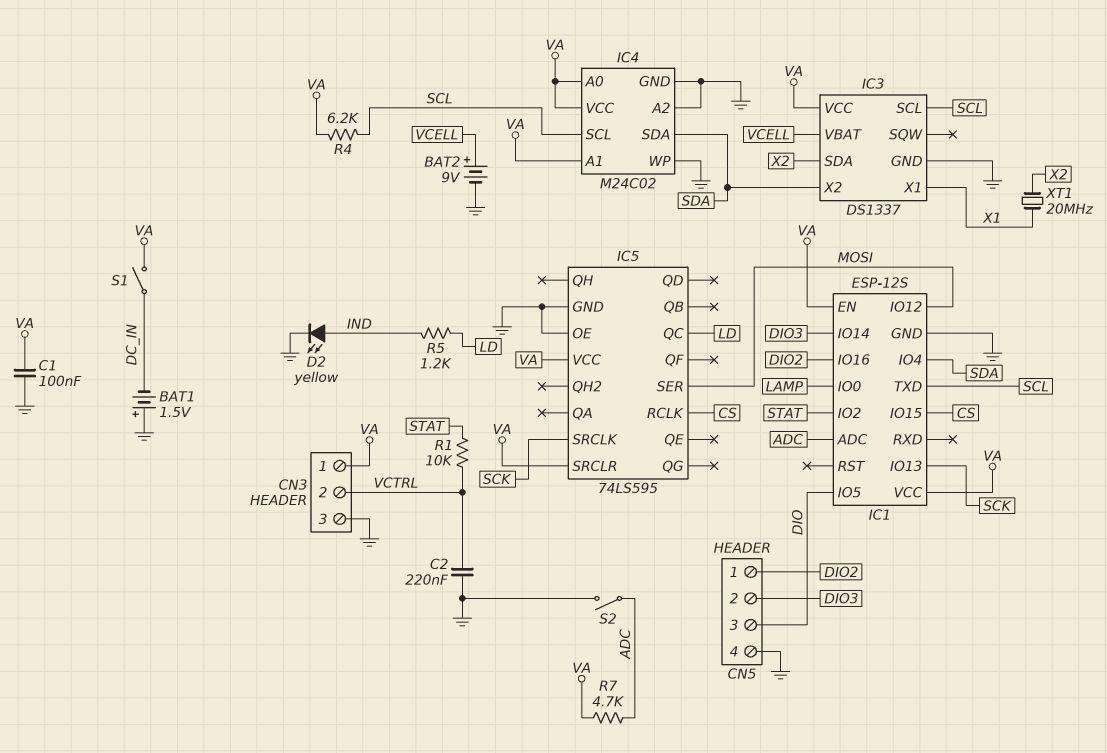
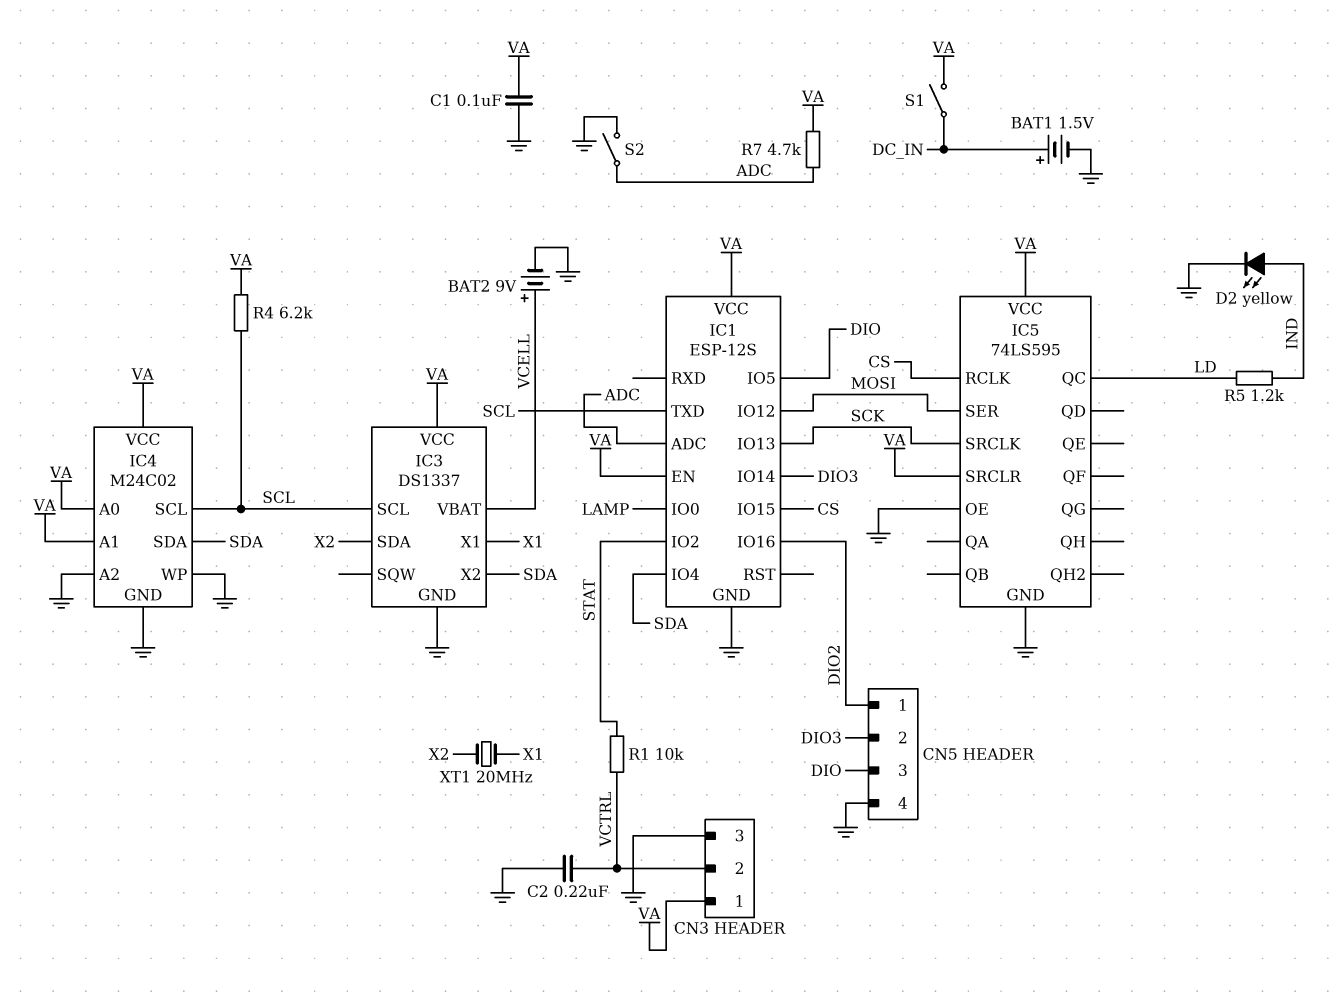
BAT1: 1.5V (plus GND, minus DC_IN) -> 1.5V (plus DC_IN, minus GND)

